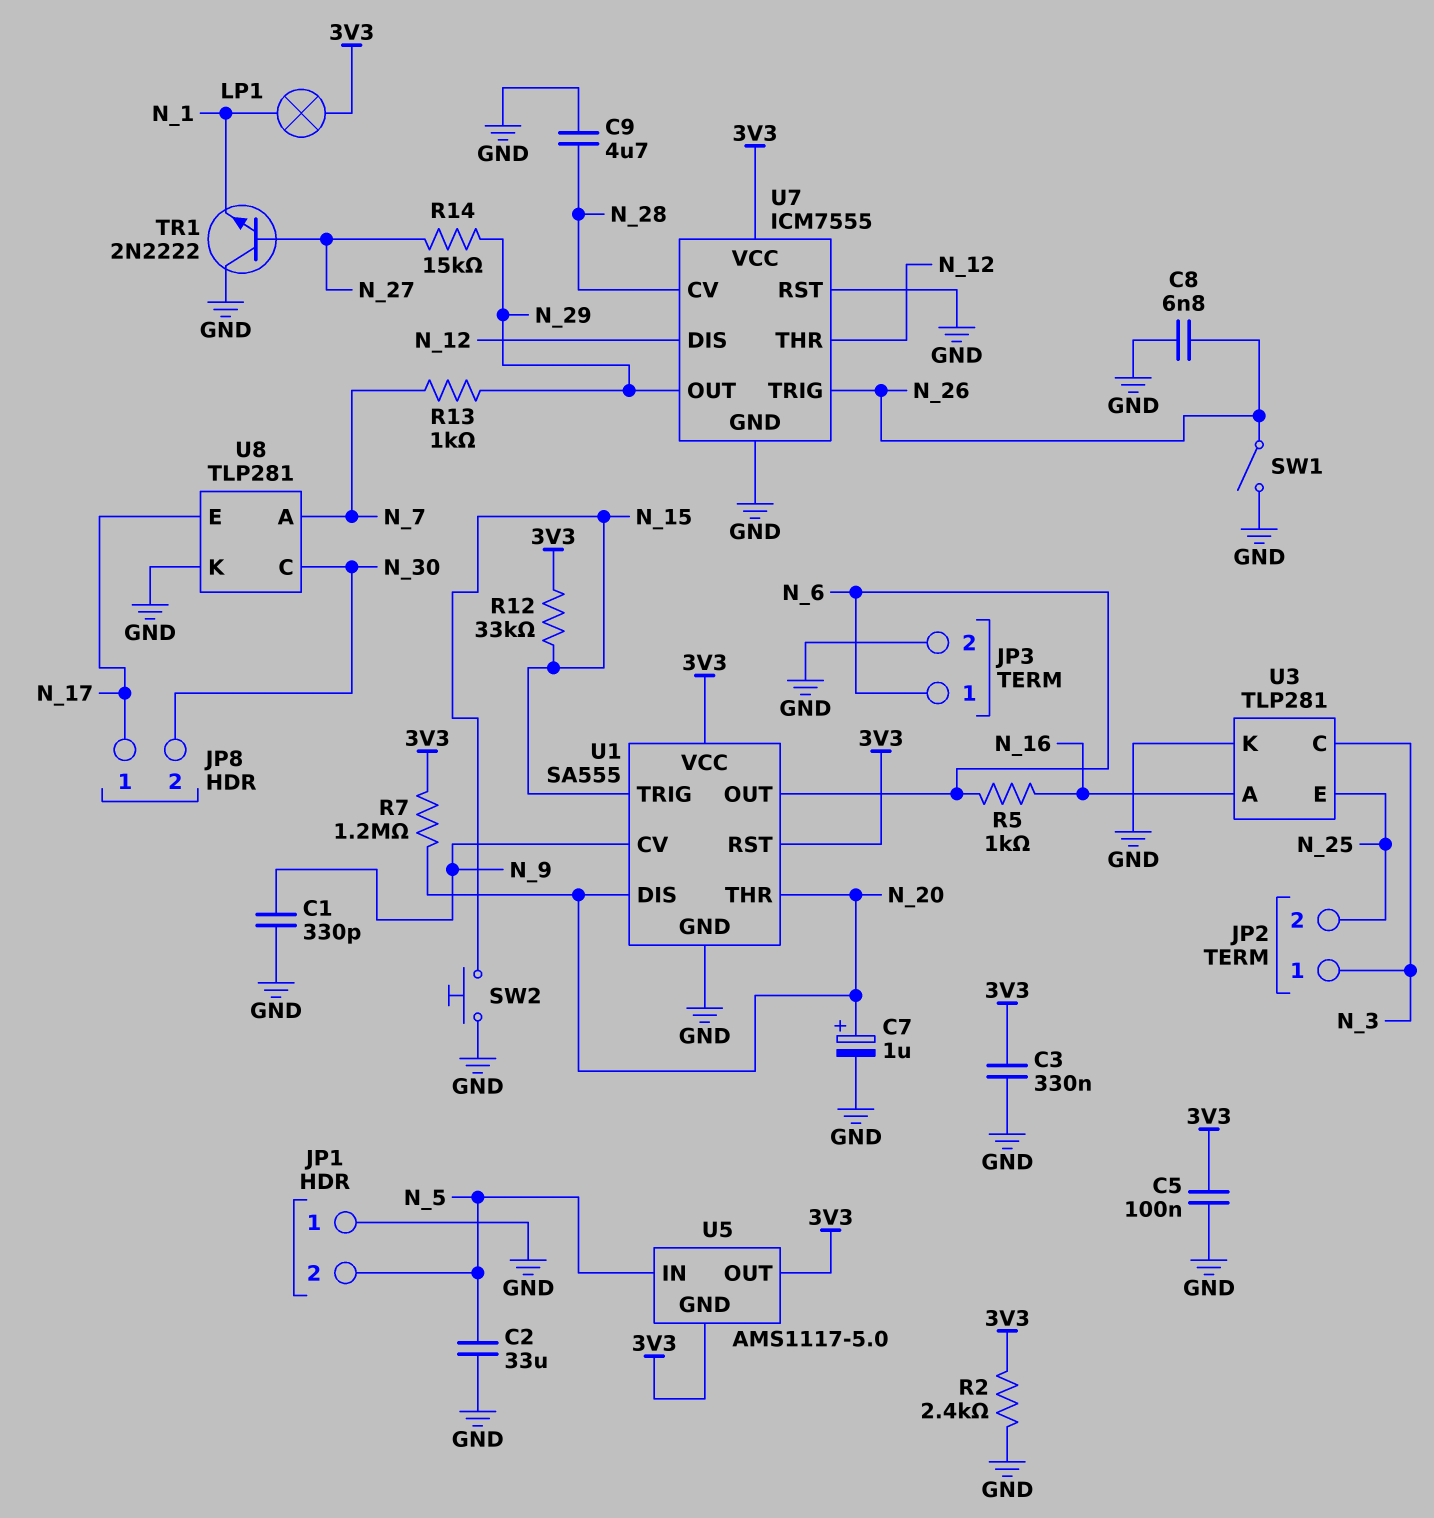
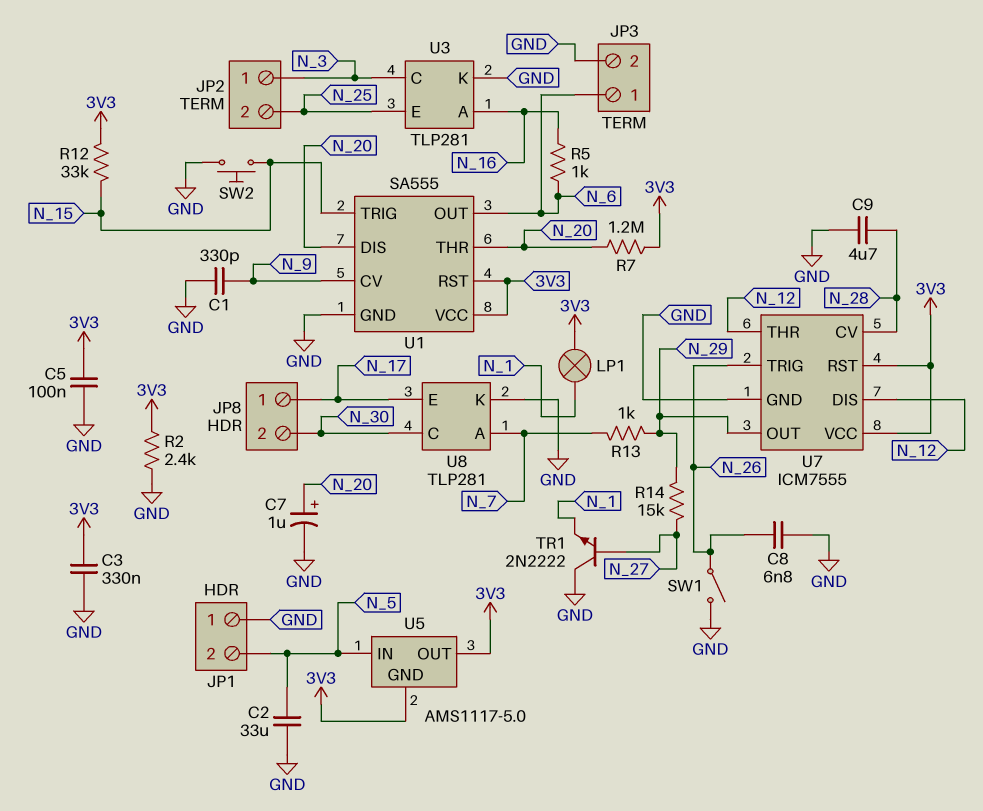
U7 pin RST: GND -> 3V3

